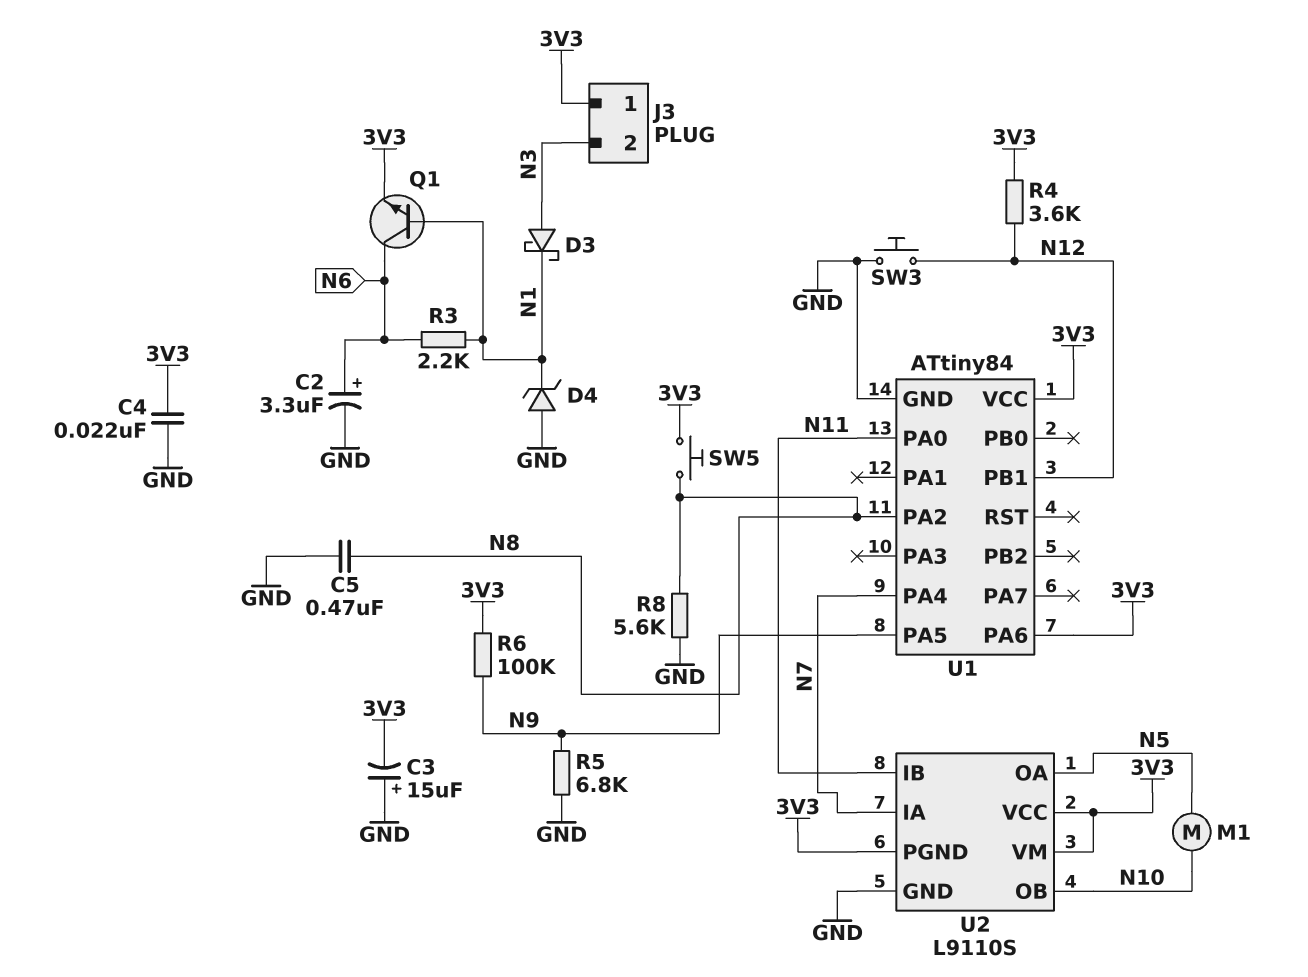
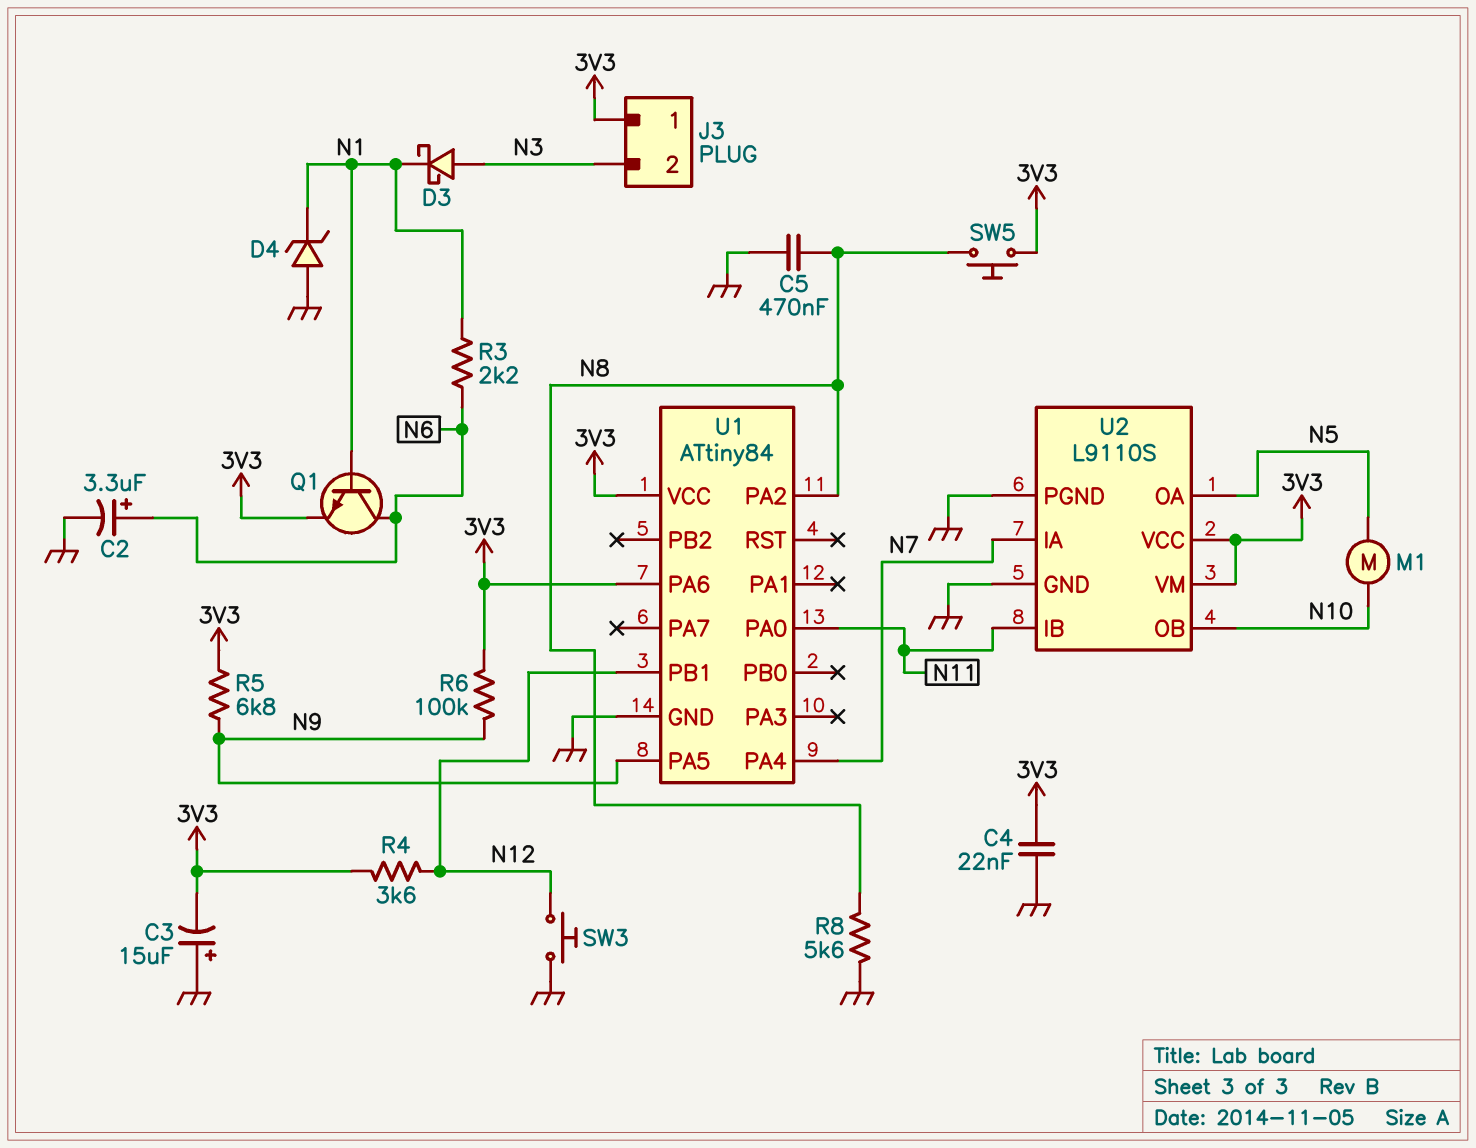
R5: 6.8k (GND, N9) -> 6.8k (3V3, N9)
U2 pin PGND: 3V3 -> GND

